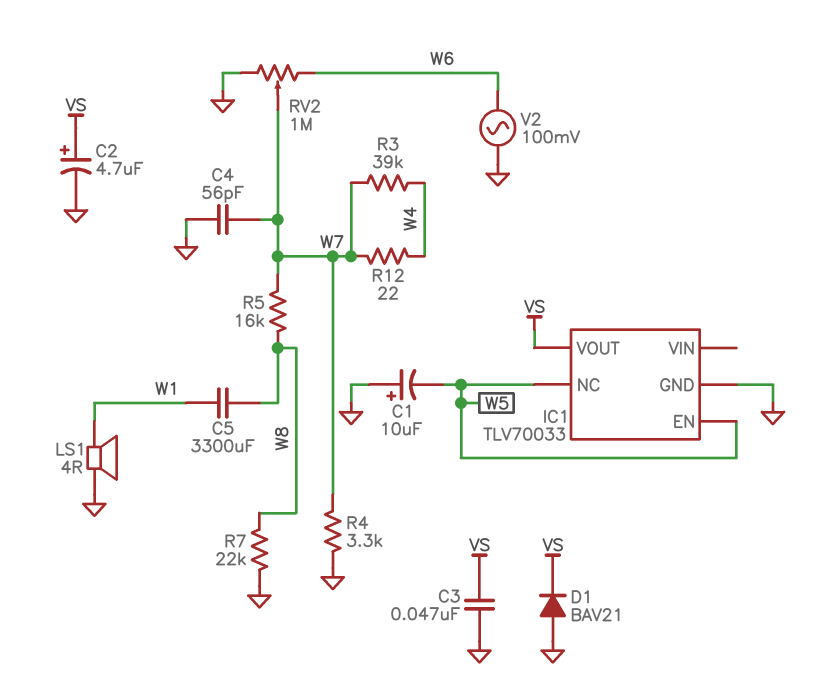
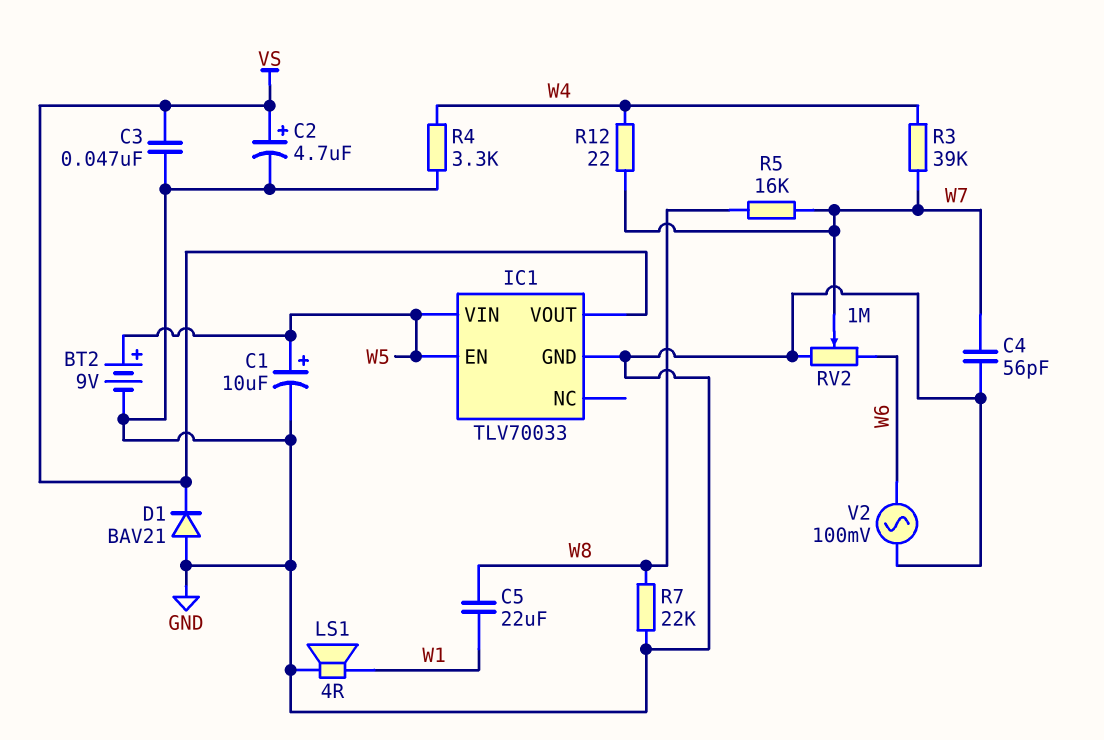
BT2: none -> 9V (plus W5, minus GND)
C1: 10uF (plus GND, minus W5) -> 10uF (plus W5, minus GND)
C5: 3300uF (W1, W8) -> 22uF (W1, W8)
IC1 pin NC: W5 -> none
IC1 pin VIN: none -> W5
R4: 3.3k (GND, W7) -> 3.3k (GND, W4)

